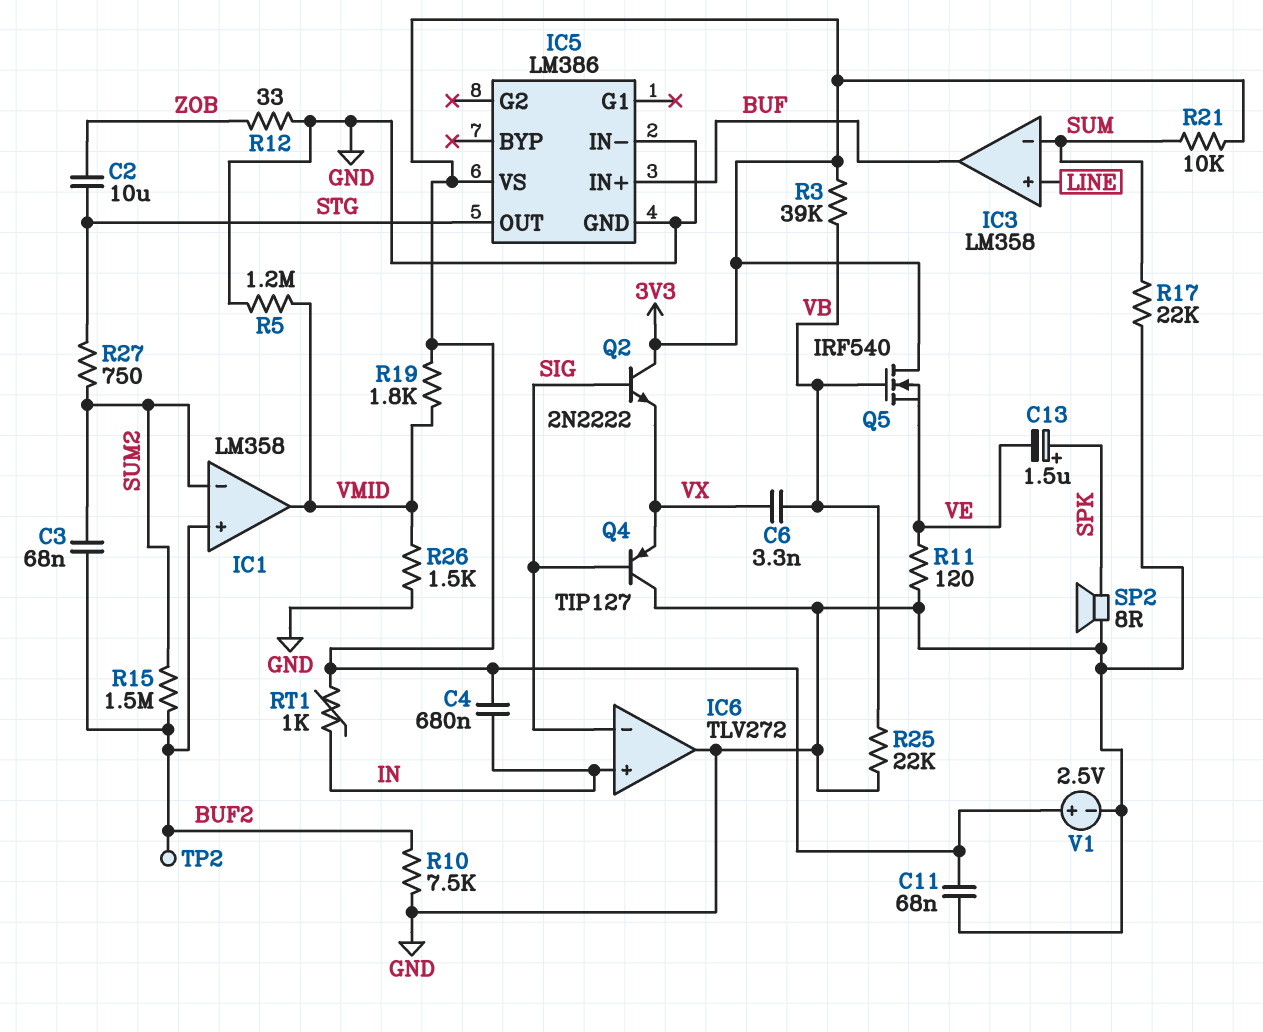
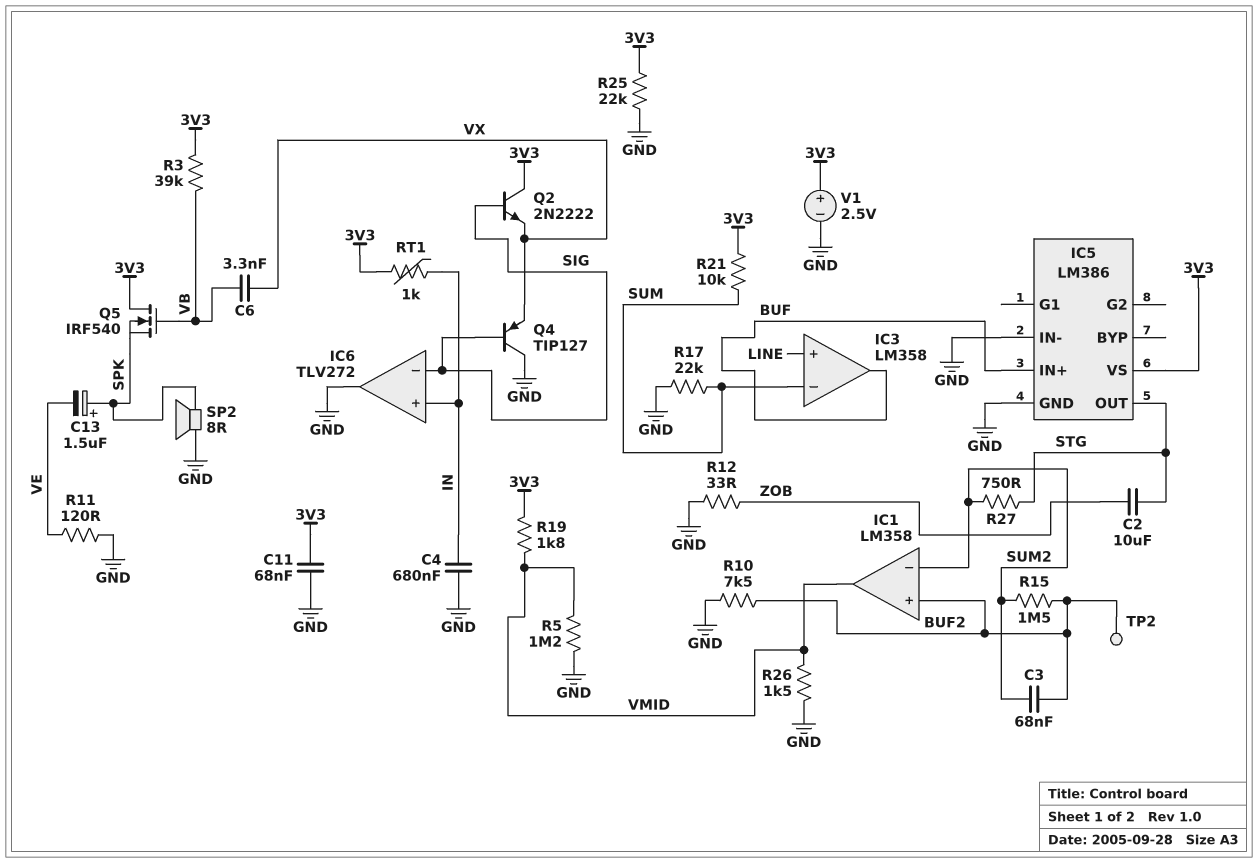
C4: 680nF (3V3, IN) -> 680nF (GND, IN)
Q5: NMOS IRF540 (G VB, D 3V3, S VE) -> NMOS IRF540 (G VB, D 3V3, S SPK)
R25: 22k (GND, VB) -> 22k (3V3, GND)

